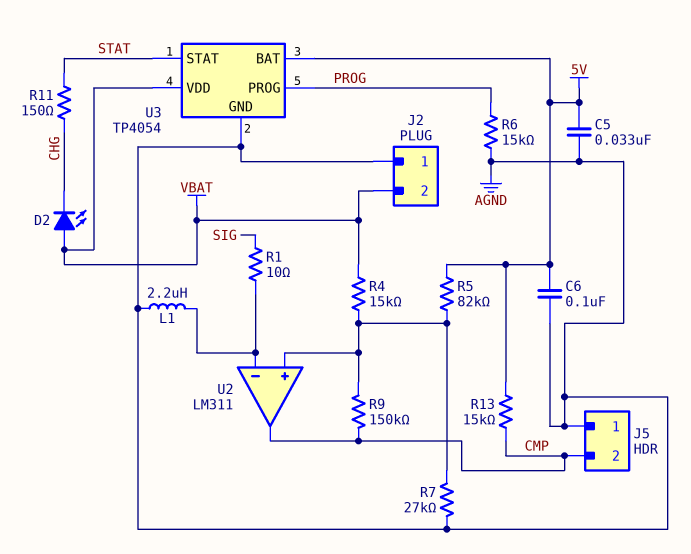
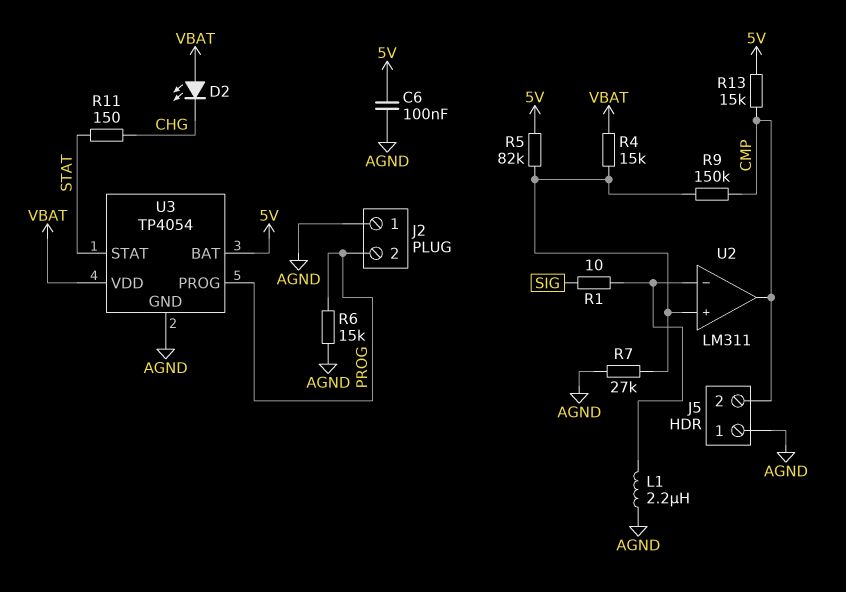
C5: 33nF (5V, AGND) -> none
J2 pin 2: VBAT -> PROG

